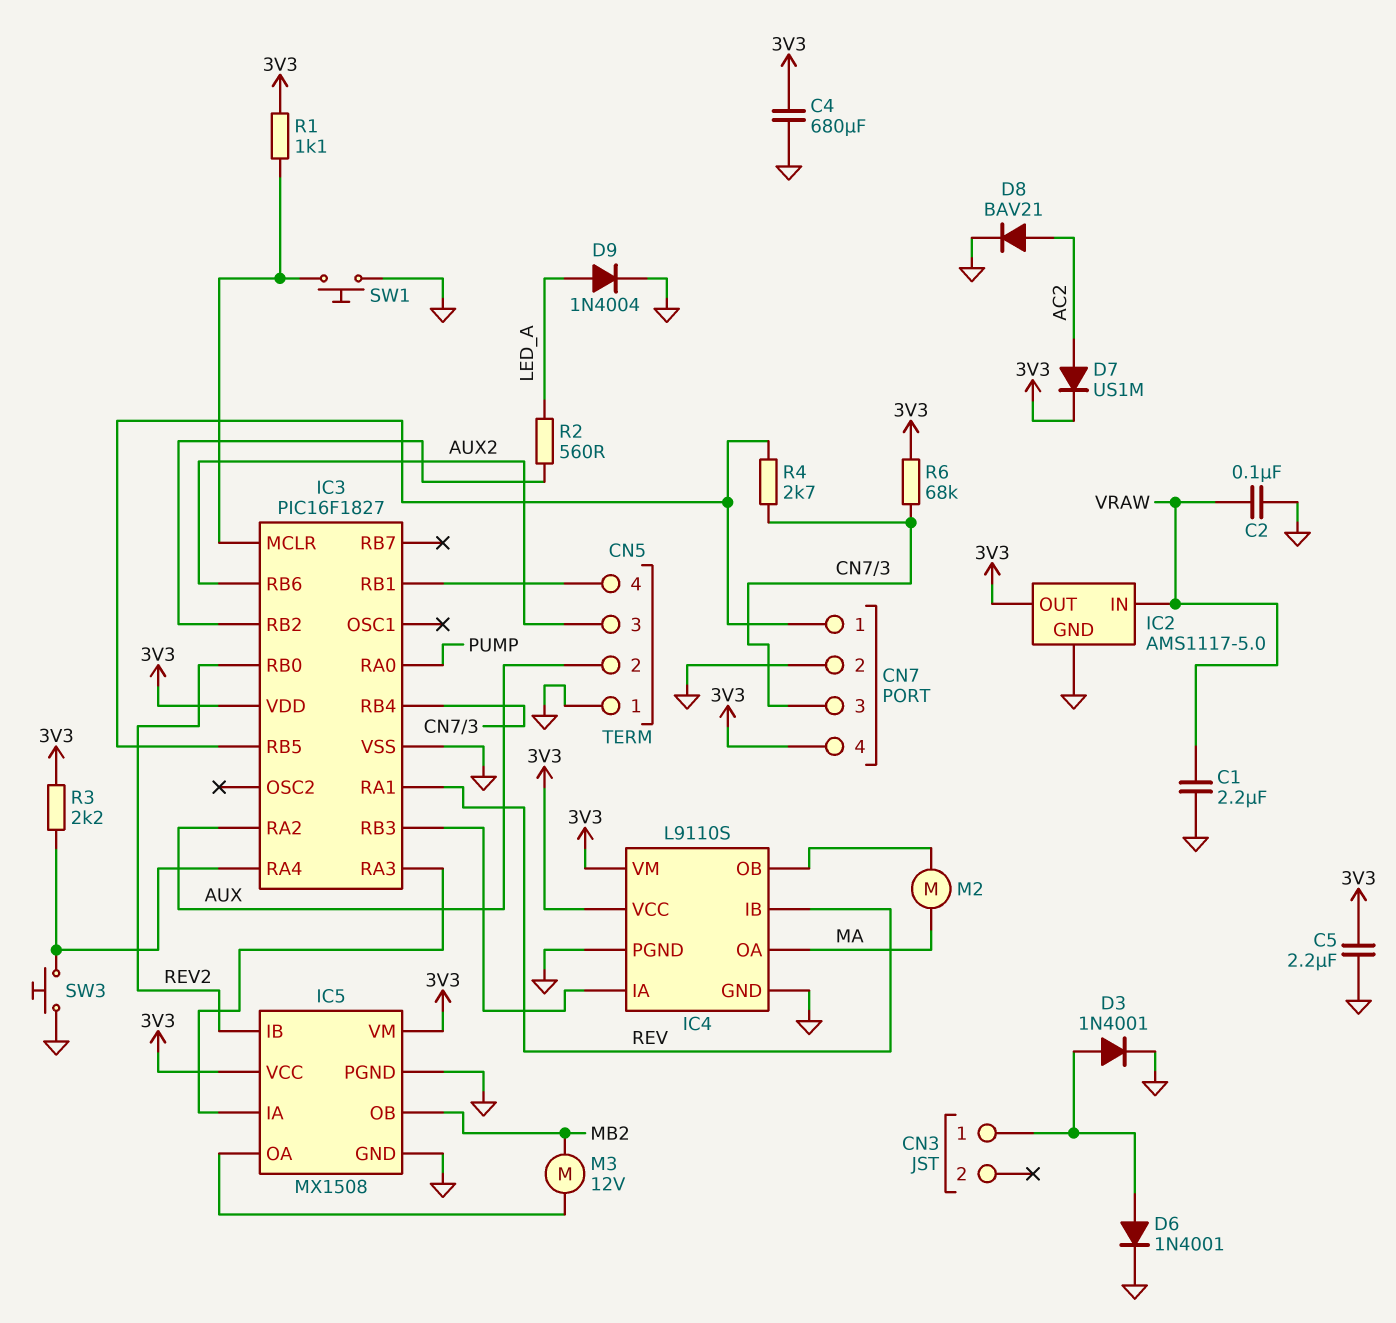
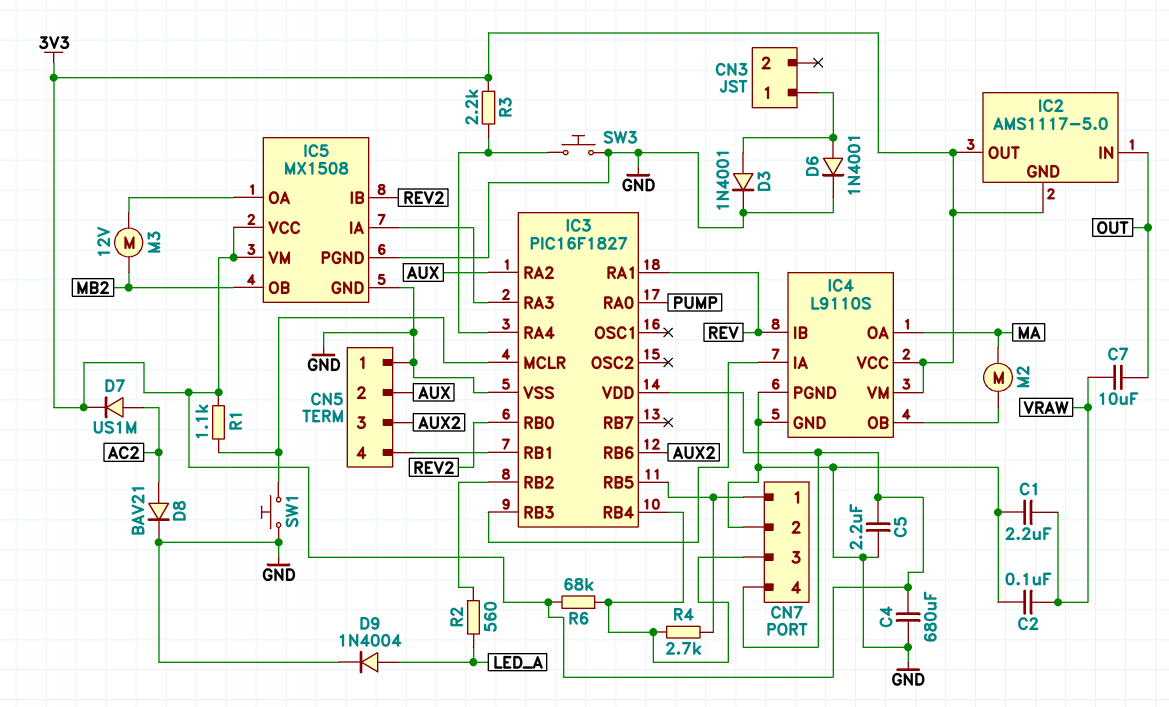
C7: none -> 10uF (OUT, VRAW)
IC2 pin GND: GND -> 3V3
IC2 pin IN: VRAW -> OUT

